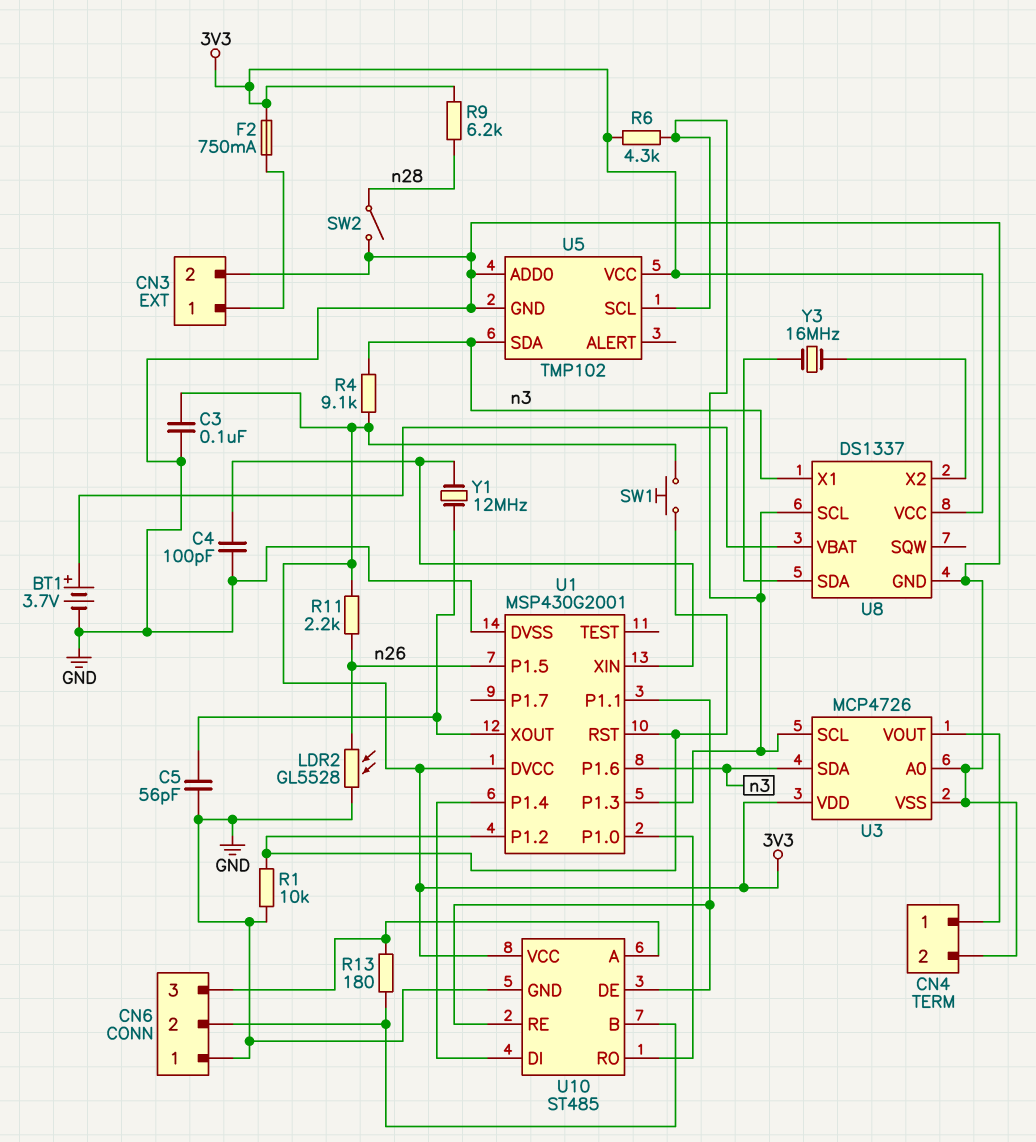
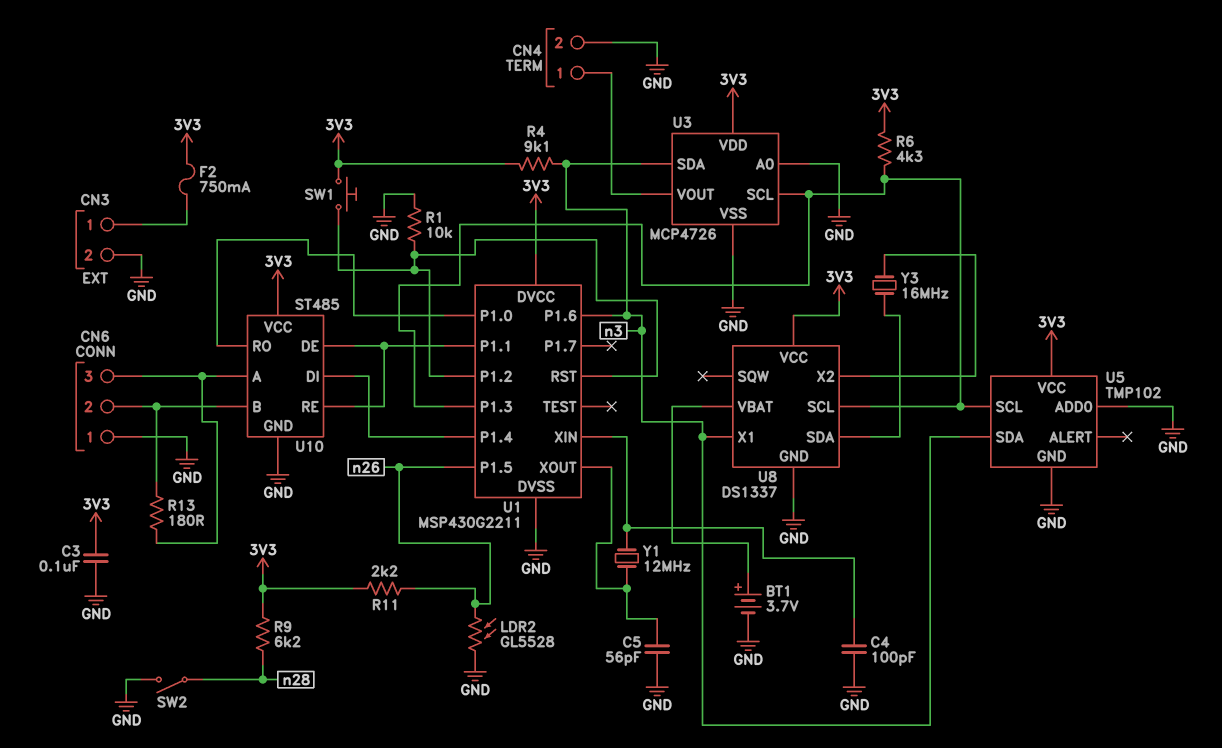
U1: MSP430G2001 -> MSP430G2211

